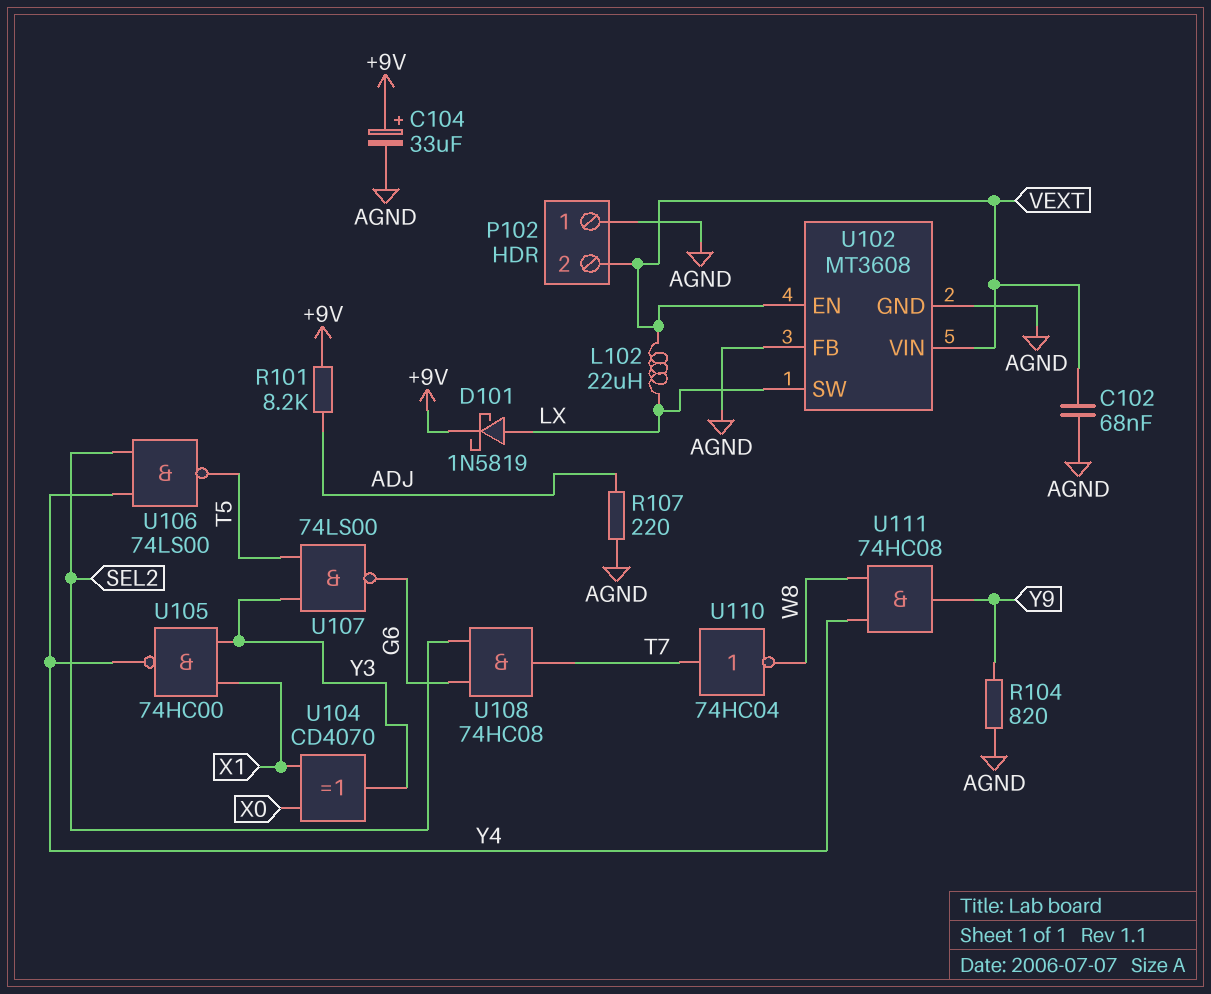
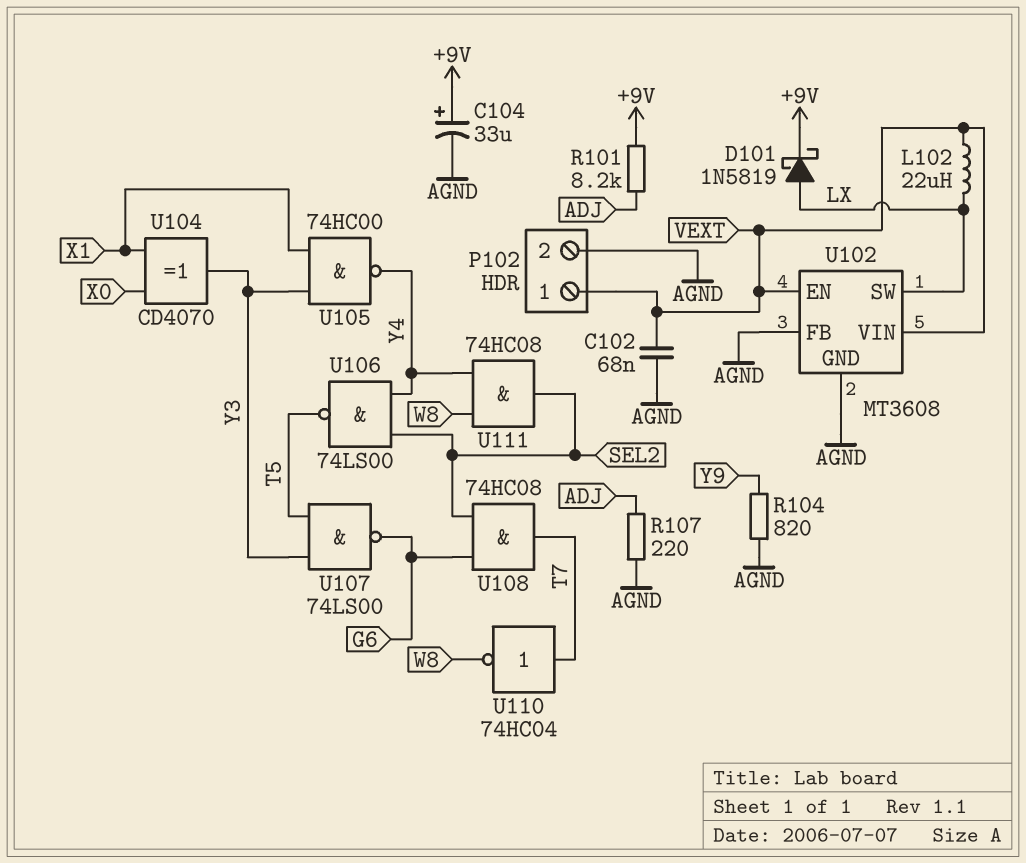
P102 pin 1: AGND -> VEXT
P102 pin 2: VEXT -> AGND
U111: AND 74HC08 (in W8, in Y4, out Y9) -> AND 74HC08 (in W8, in Y4, out SEL2)

